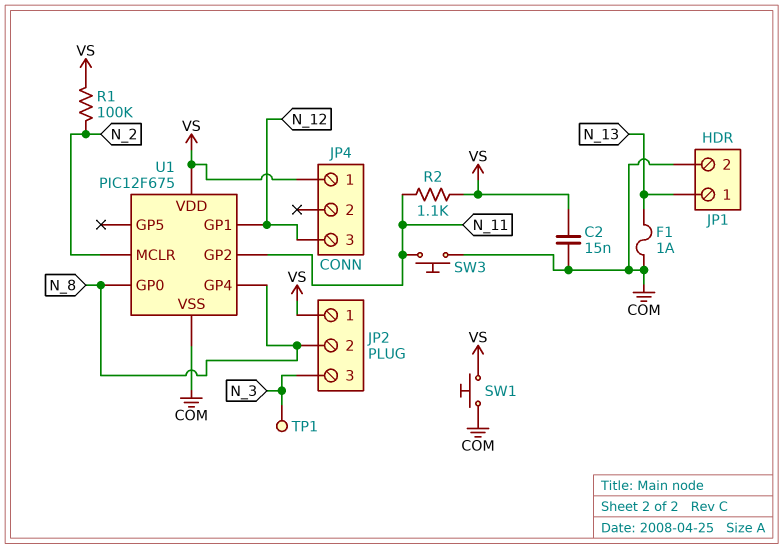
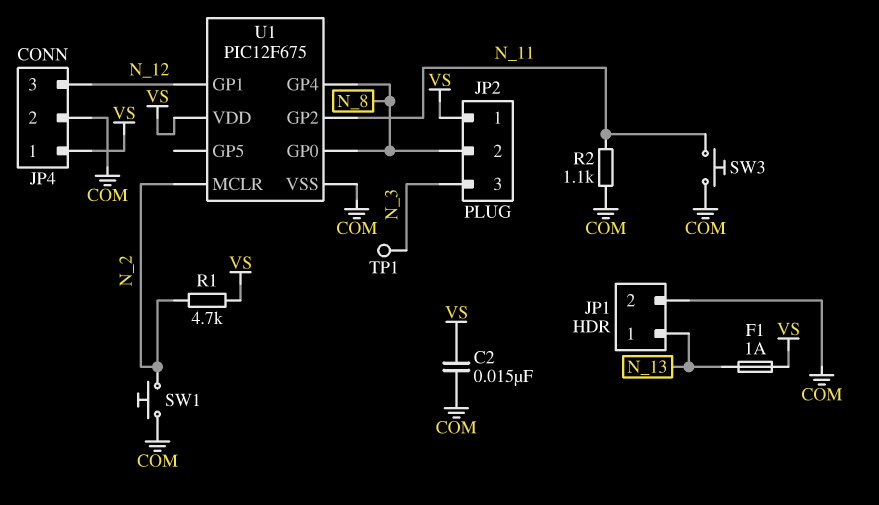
F1: 1A (COM, N_13) -> 1A (N_13, VS)
JP4 pin 2: none -> COM
R1: 100k (N_2, VS) -> 4.7k (N_2, VS)
R2: 1.1k (N_11, VS) -> 1.1k (COM, N_11)
SW1: button (COM, VS) -> button (COM, N_2)

